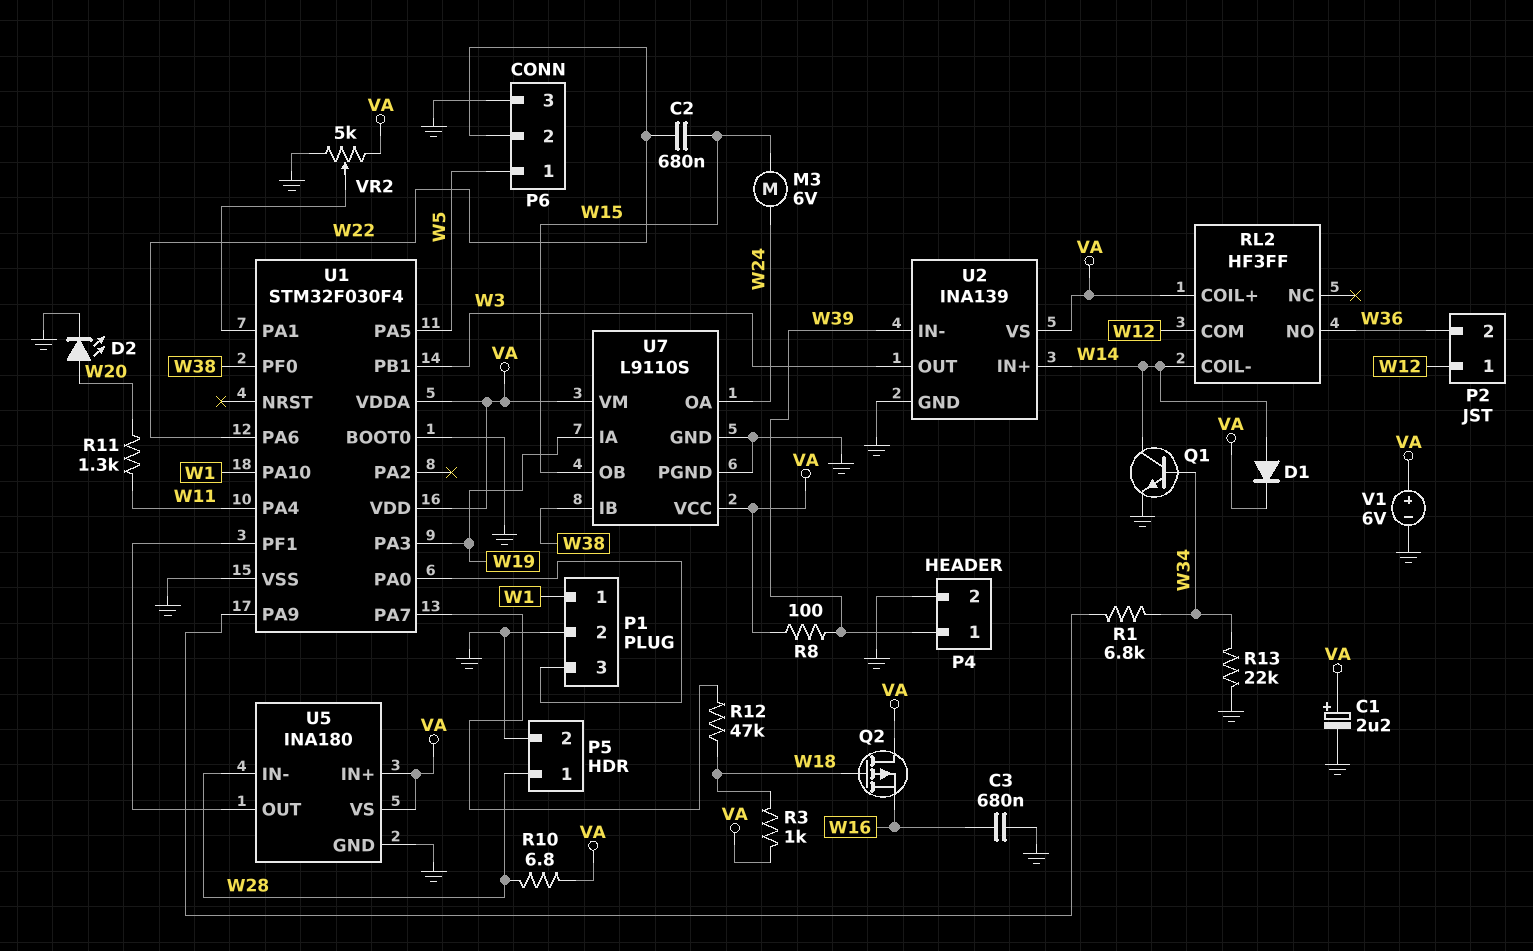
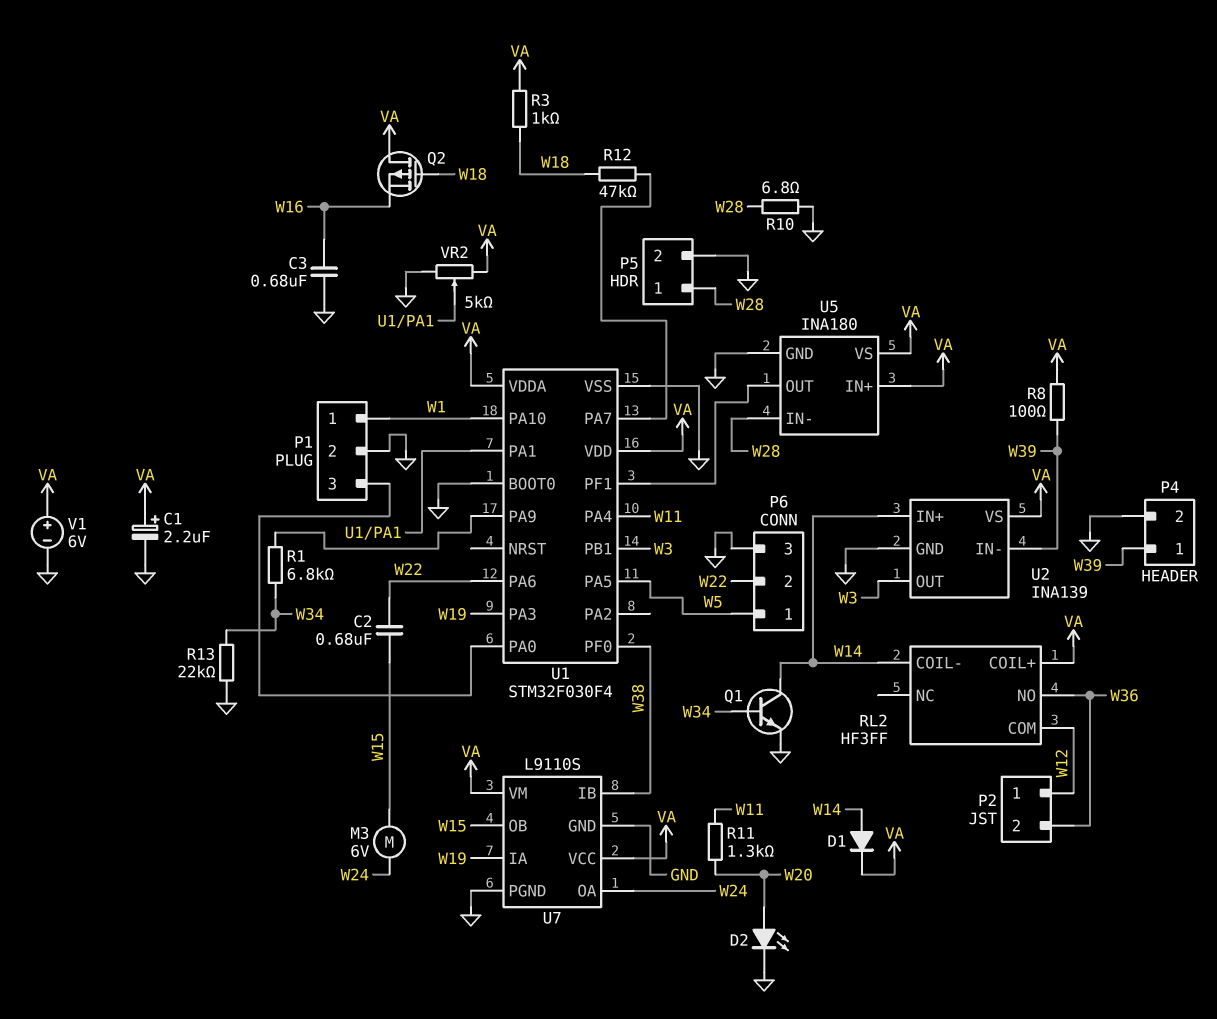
R10: 6.8 (VA, W28) -> 6.8 (GND, W28)

